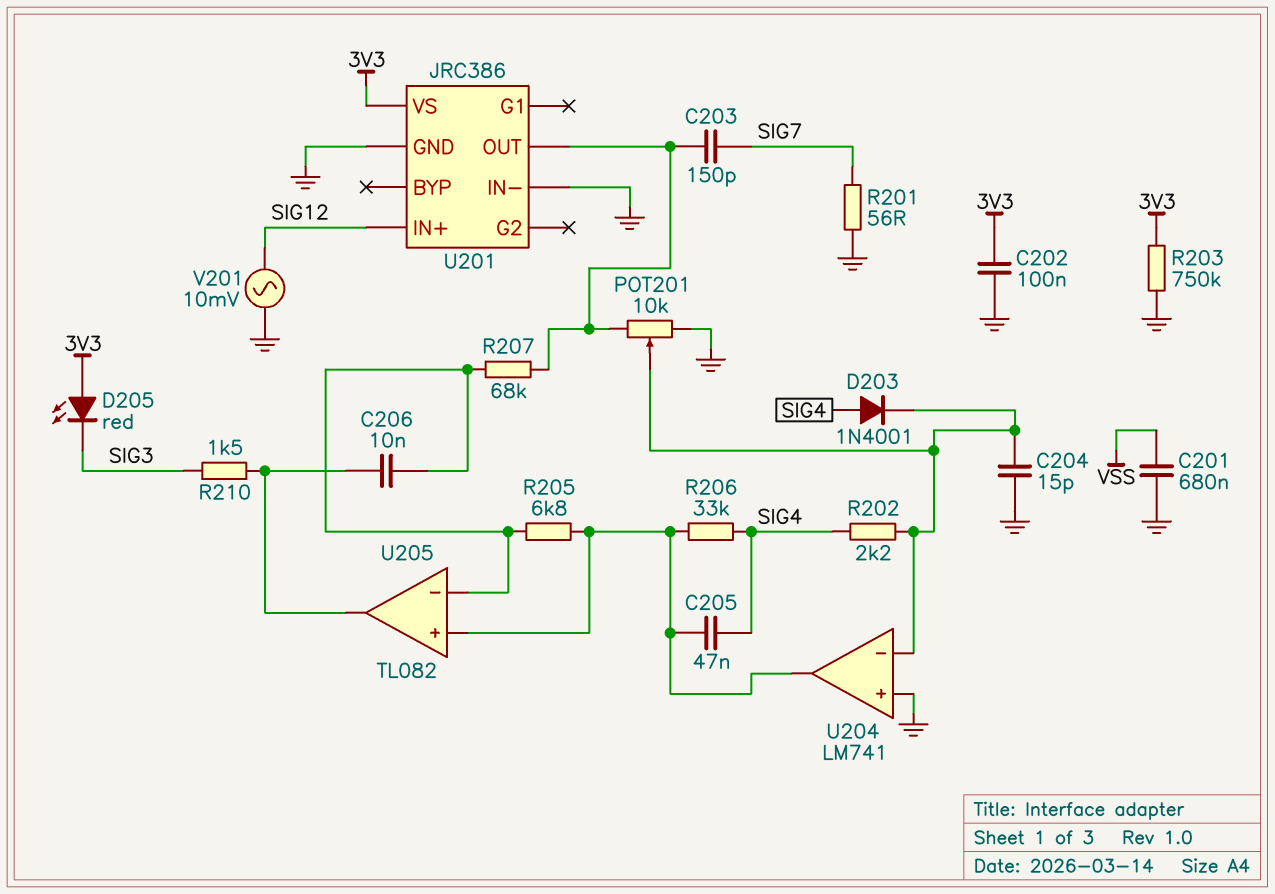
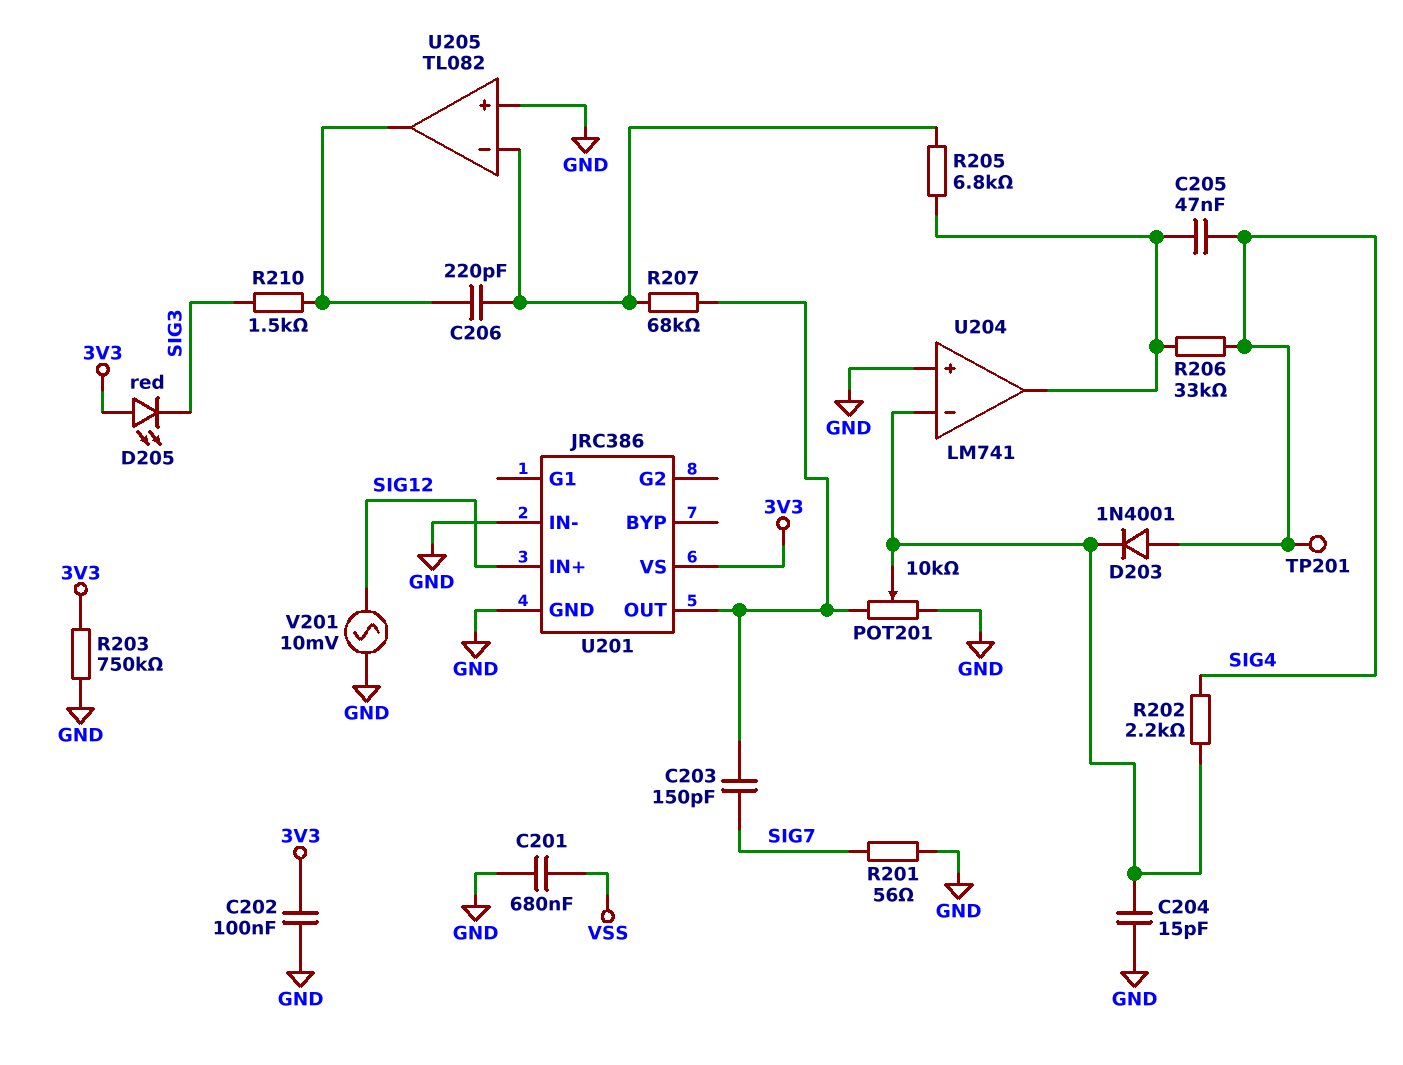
C206: 10nF (U205/in-, U205/out) -> 220pF (U205/in-, U205/out)
TP201: none -> test point (SIG4)
U205 pin in+: U204/out -> GND

